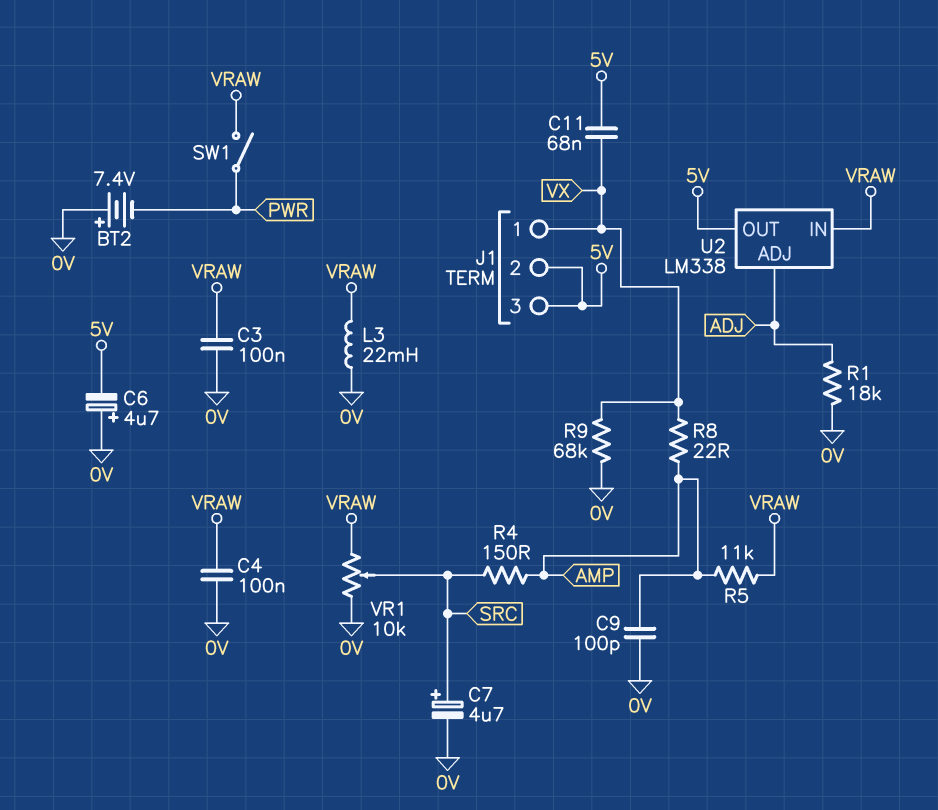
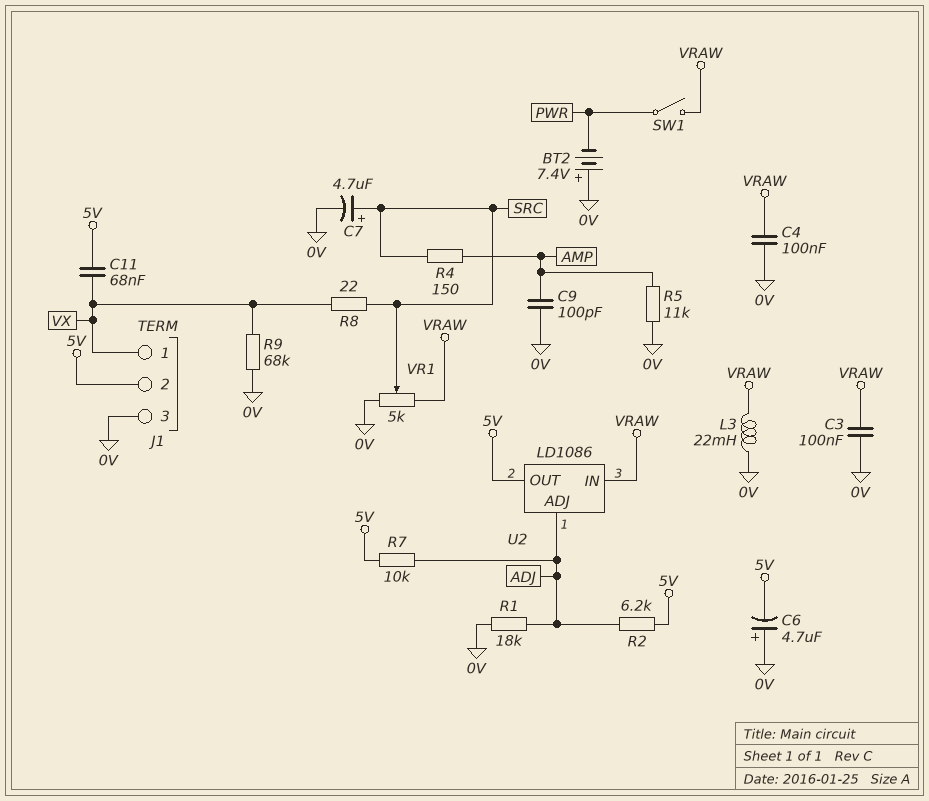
J1 pin 3: 5V -> 0V
R2: none -> 6.2k (5V, ADJ)
R5: 11k (AMP, VRAW) -> 11k (0V, AMP)
R7: none -> 10k (5V, ADJ)
R8: 22 (AMP, VX) -> 22 (SRC, VX)
U2: LM338 -> LD1086
VR1: 10k (0V, VRAW, wiper SRC) -> 5k (0V, VRAW, wiper SRC)

